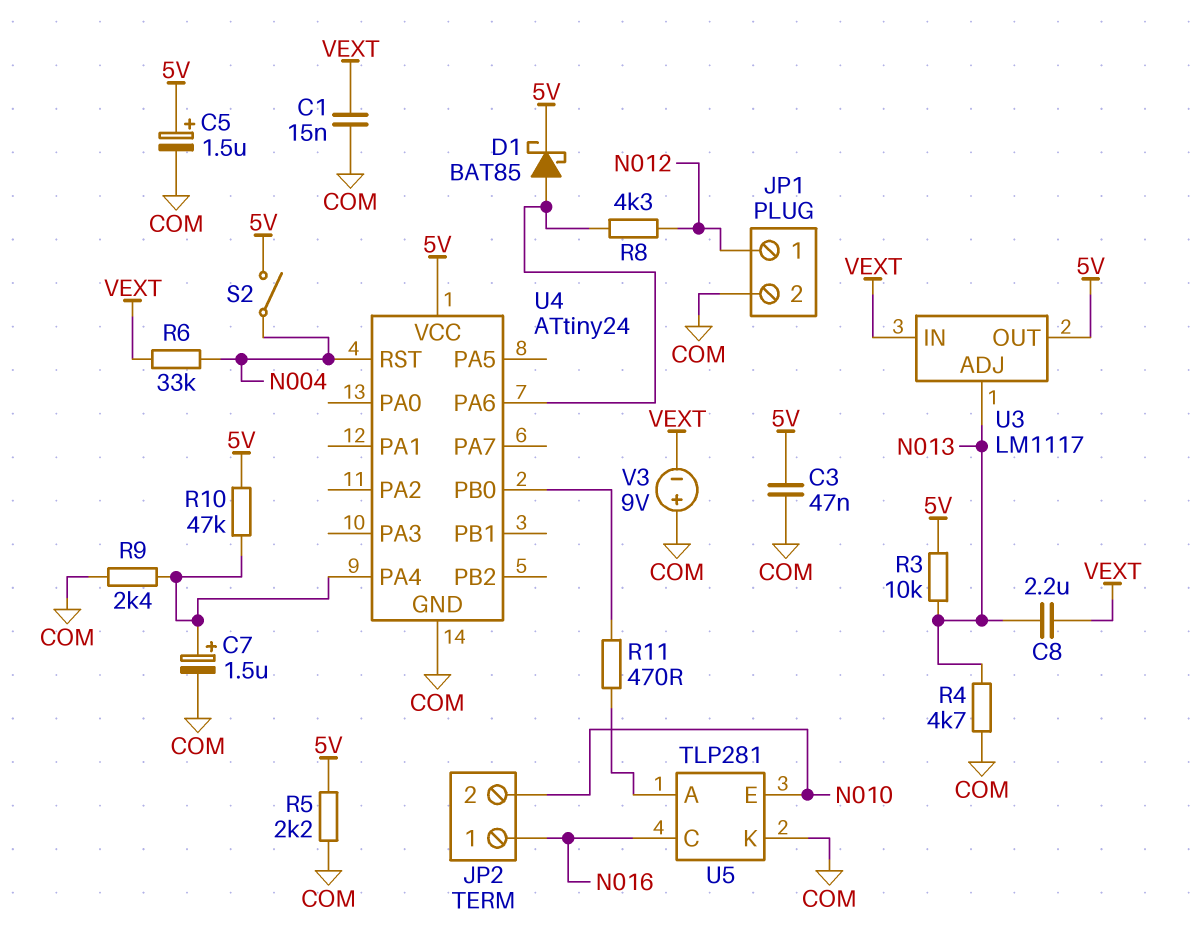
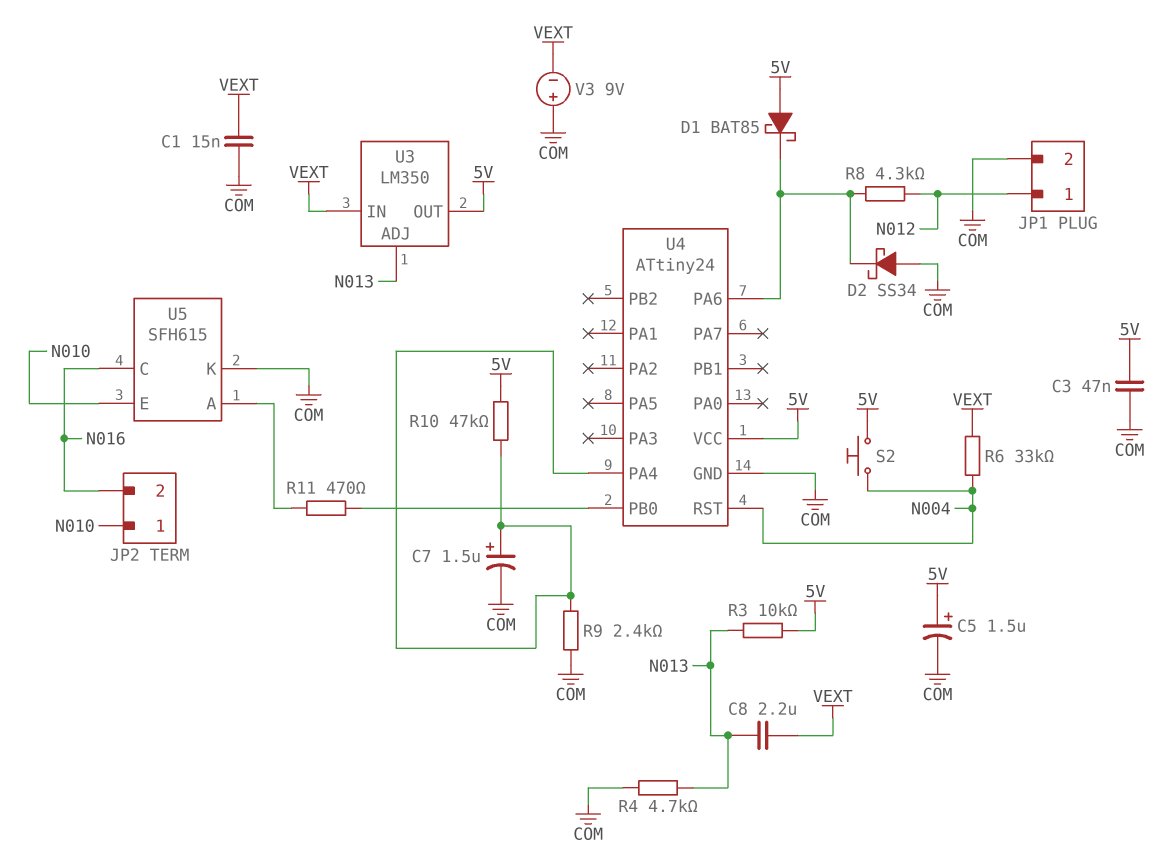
D1: schottky BAT85 (A U4/PA6, K 5V) -> schottky BAT85 (A 5V, K U4/PA6)
D2: none -> schottky SS34 (A COM, K U4/PA6)
JP2 pin 1: N016 -> N010
JP2 pin 2: N010 -> N016
R5: 2.2k (5V, COM) -> none
S2: switch (5V, N004) -> button (5V, N004)
U3: LM1117 -> LM350
U5: TLP281 -> SFH615

